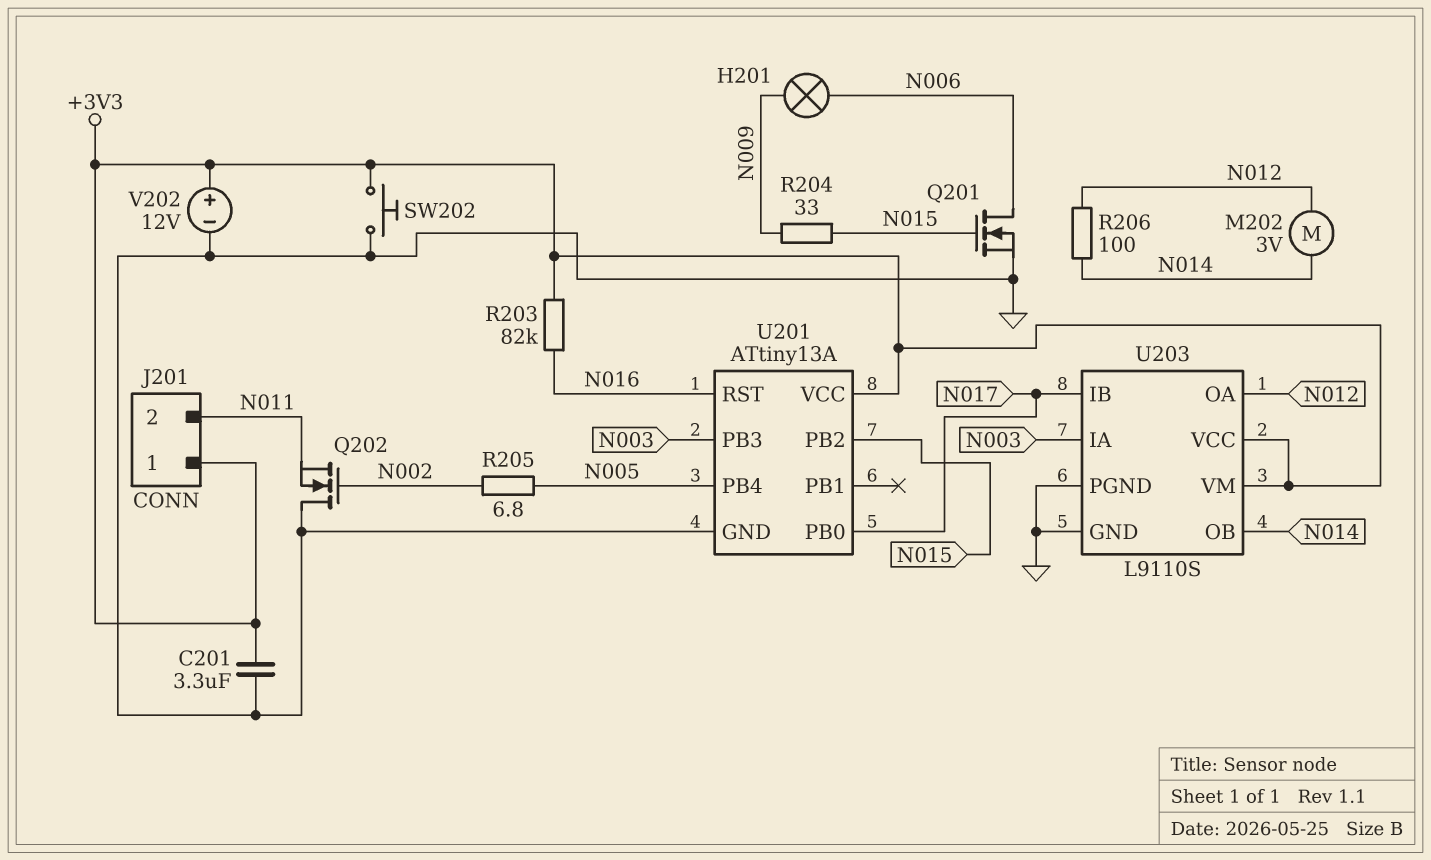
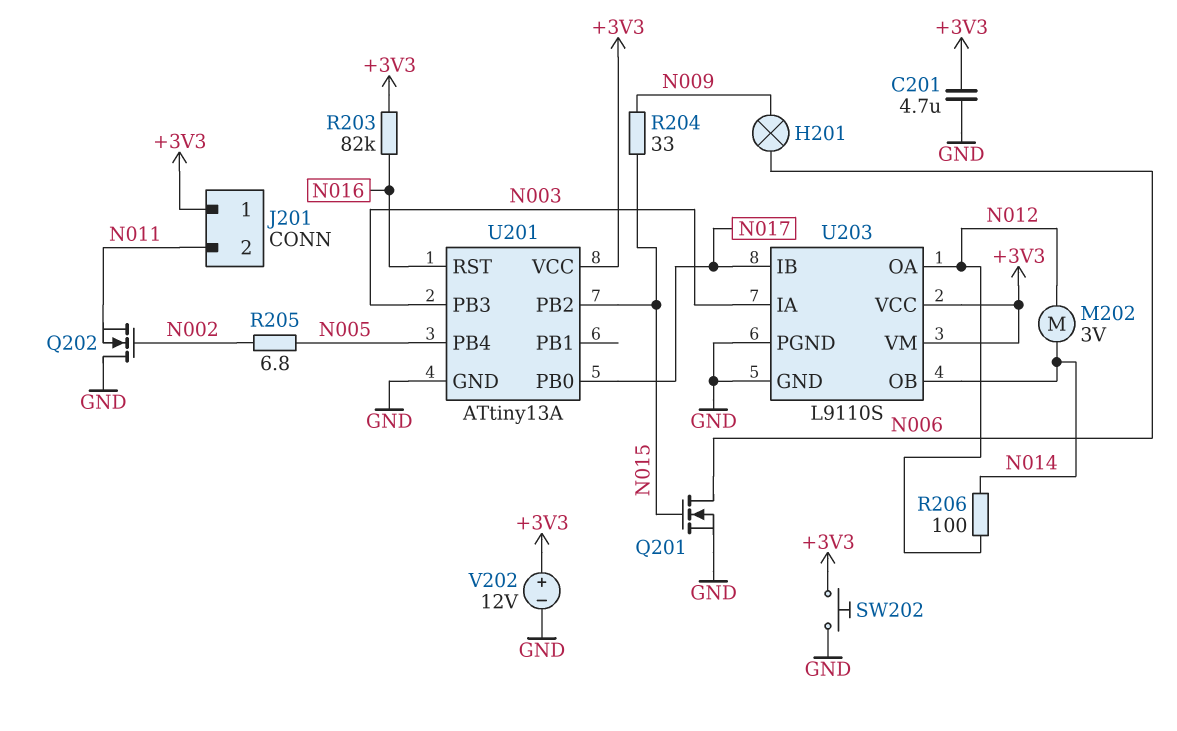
C201: 3.3uF (+3V3, GND) -> 4.7uF (+3V3, GND)

